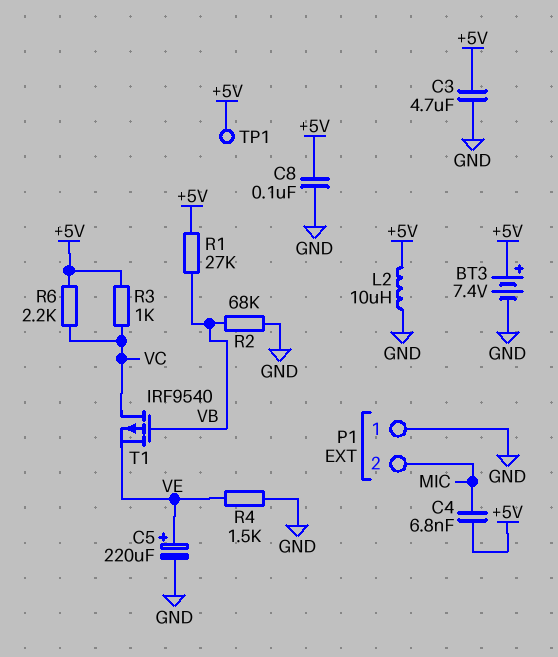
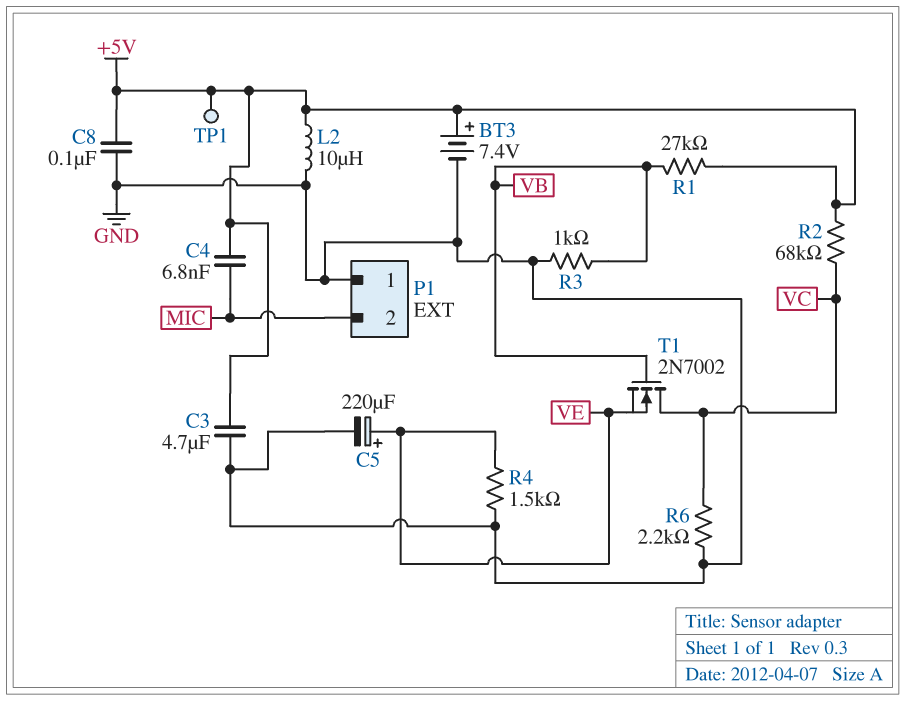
R2: 68k (GND, VB) -> 68k (+5V, VC)
R3: 1k (+5V, VC) -> 1k (GND, VB)
R6: 2.2k (+5V, VC) -> 2.2k (GND, VC)
T1: PMOS IRF9540 (G VB, D VC, S VE) -> NMOS 2N7002 (G VB, D VC, S VE)

